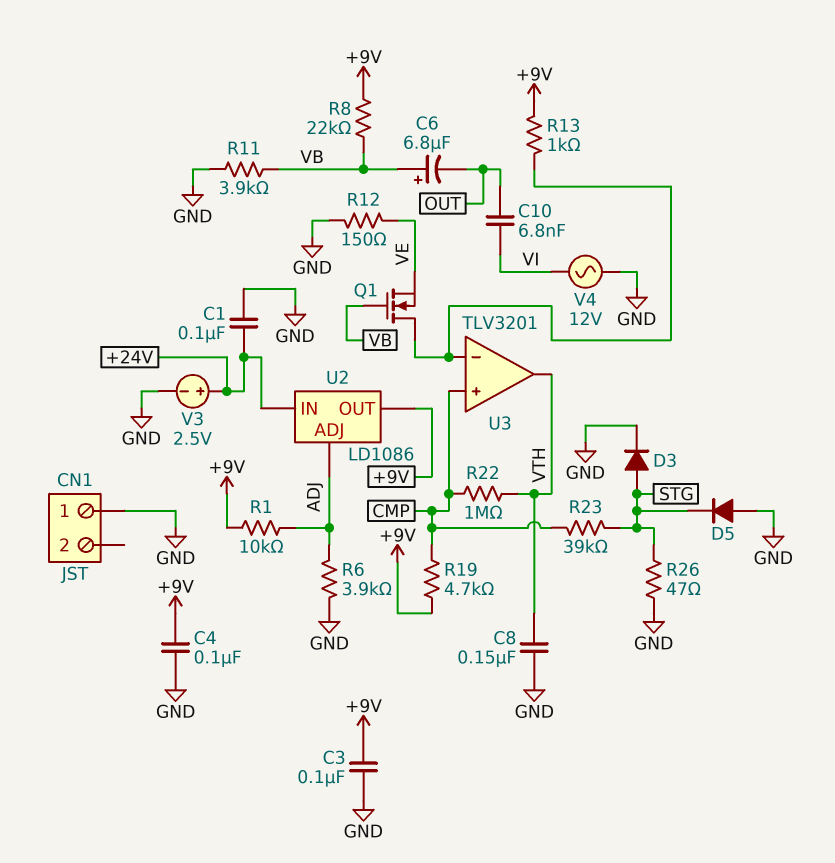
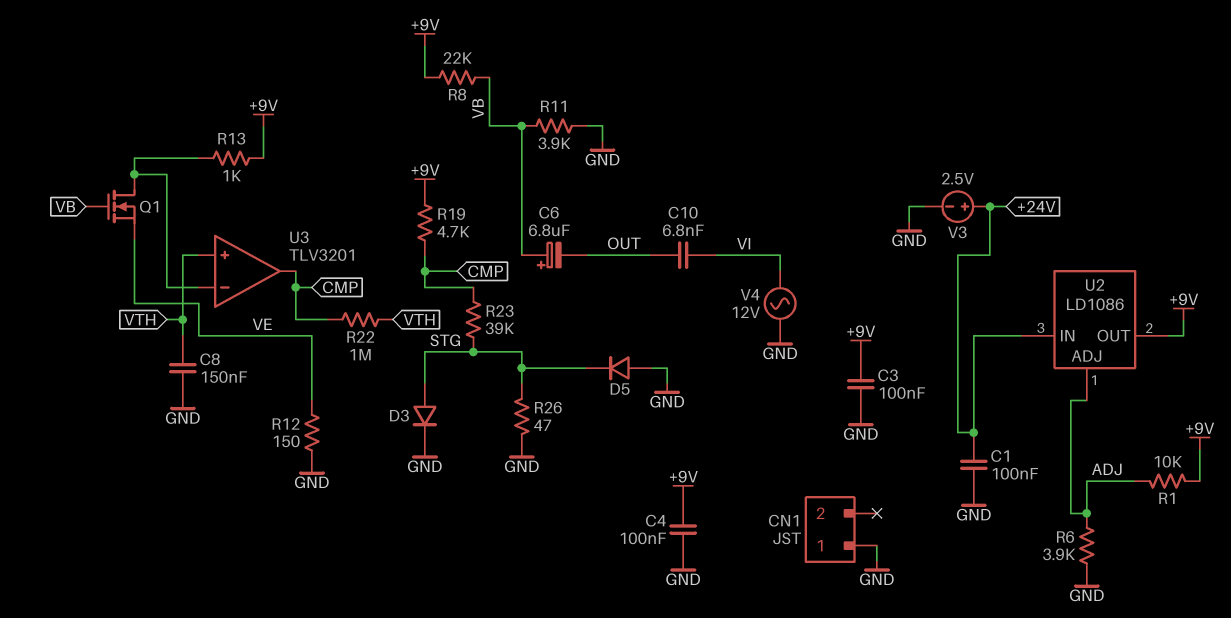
U3 pin in+: CMP -> VTH
U3 pin out: VTH -> CMP

